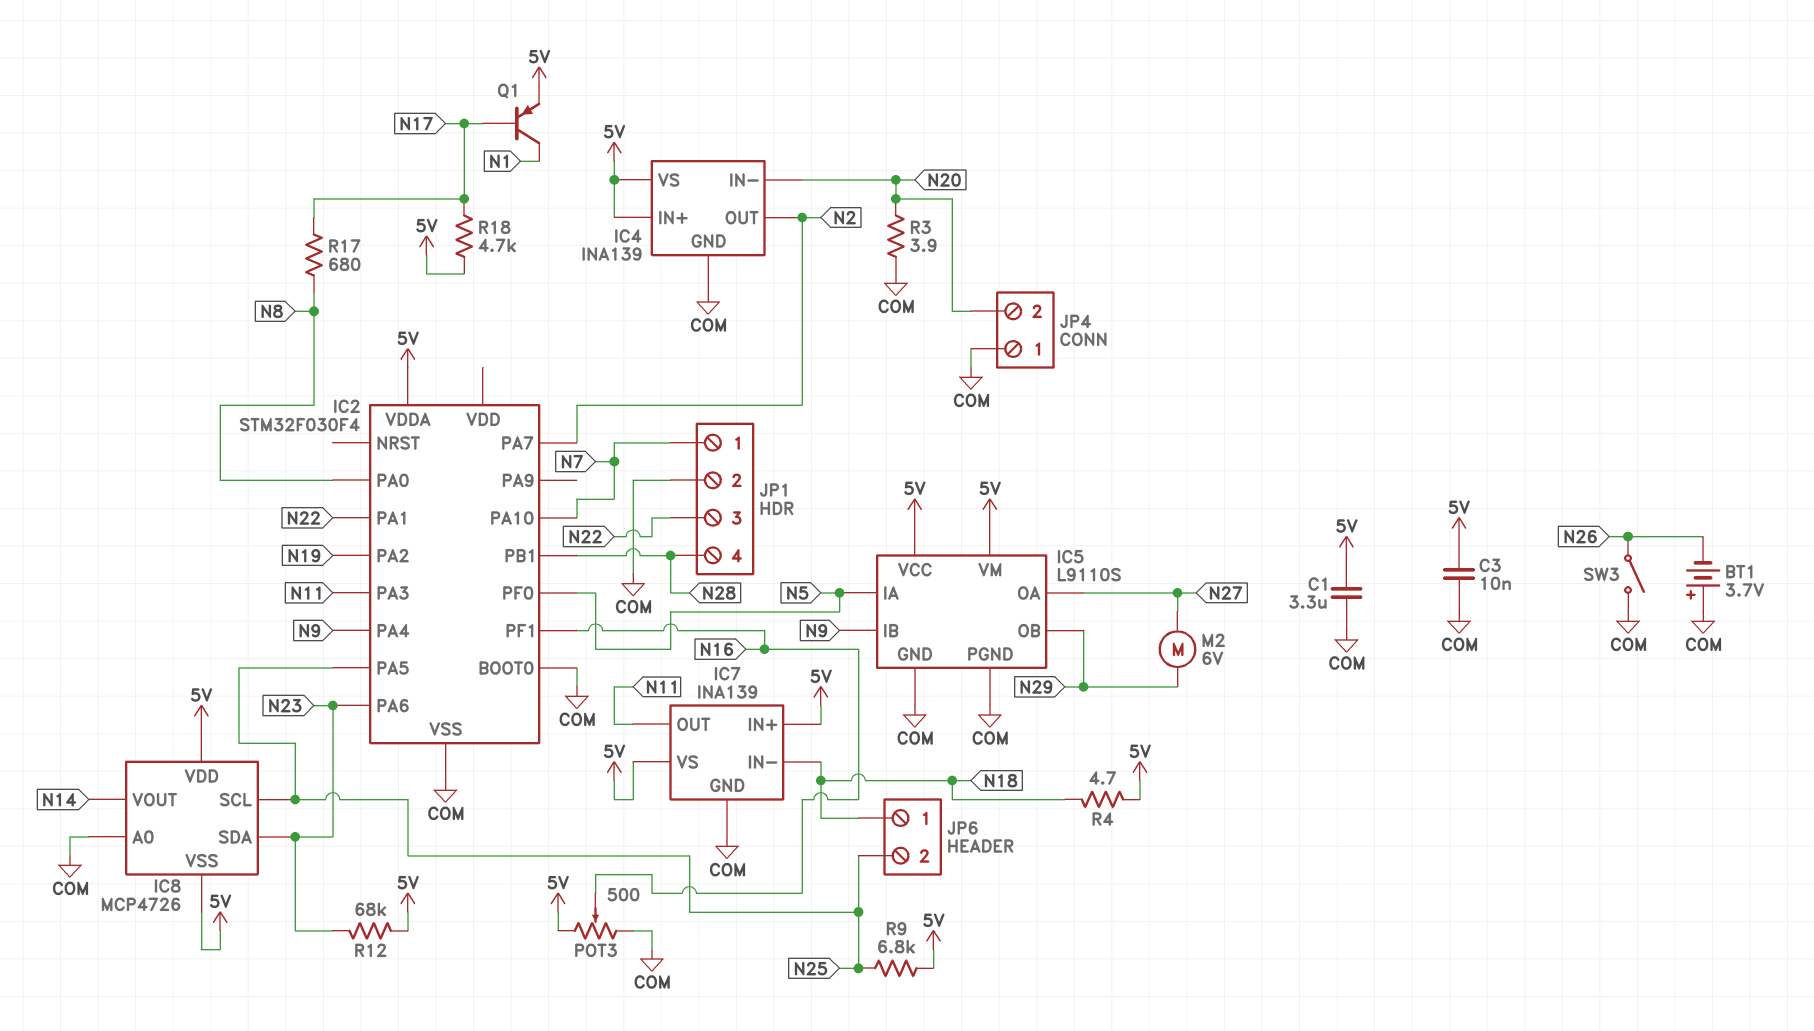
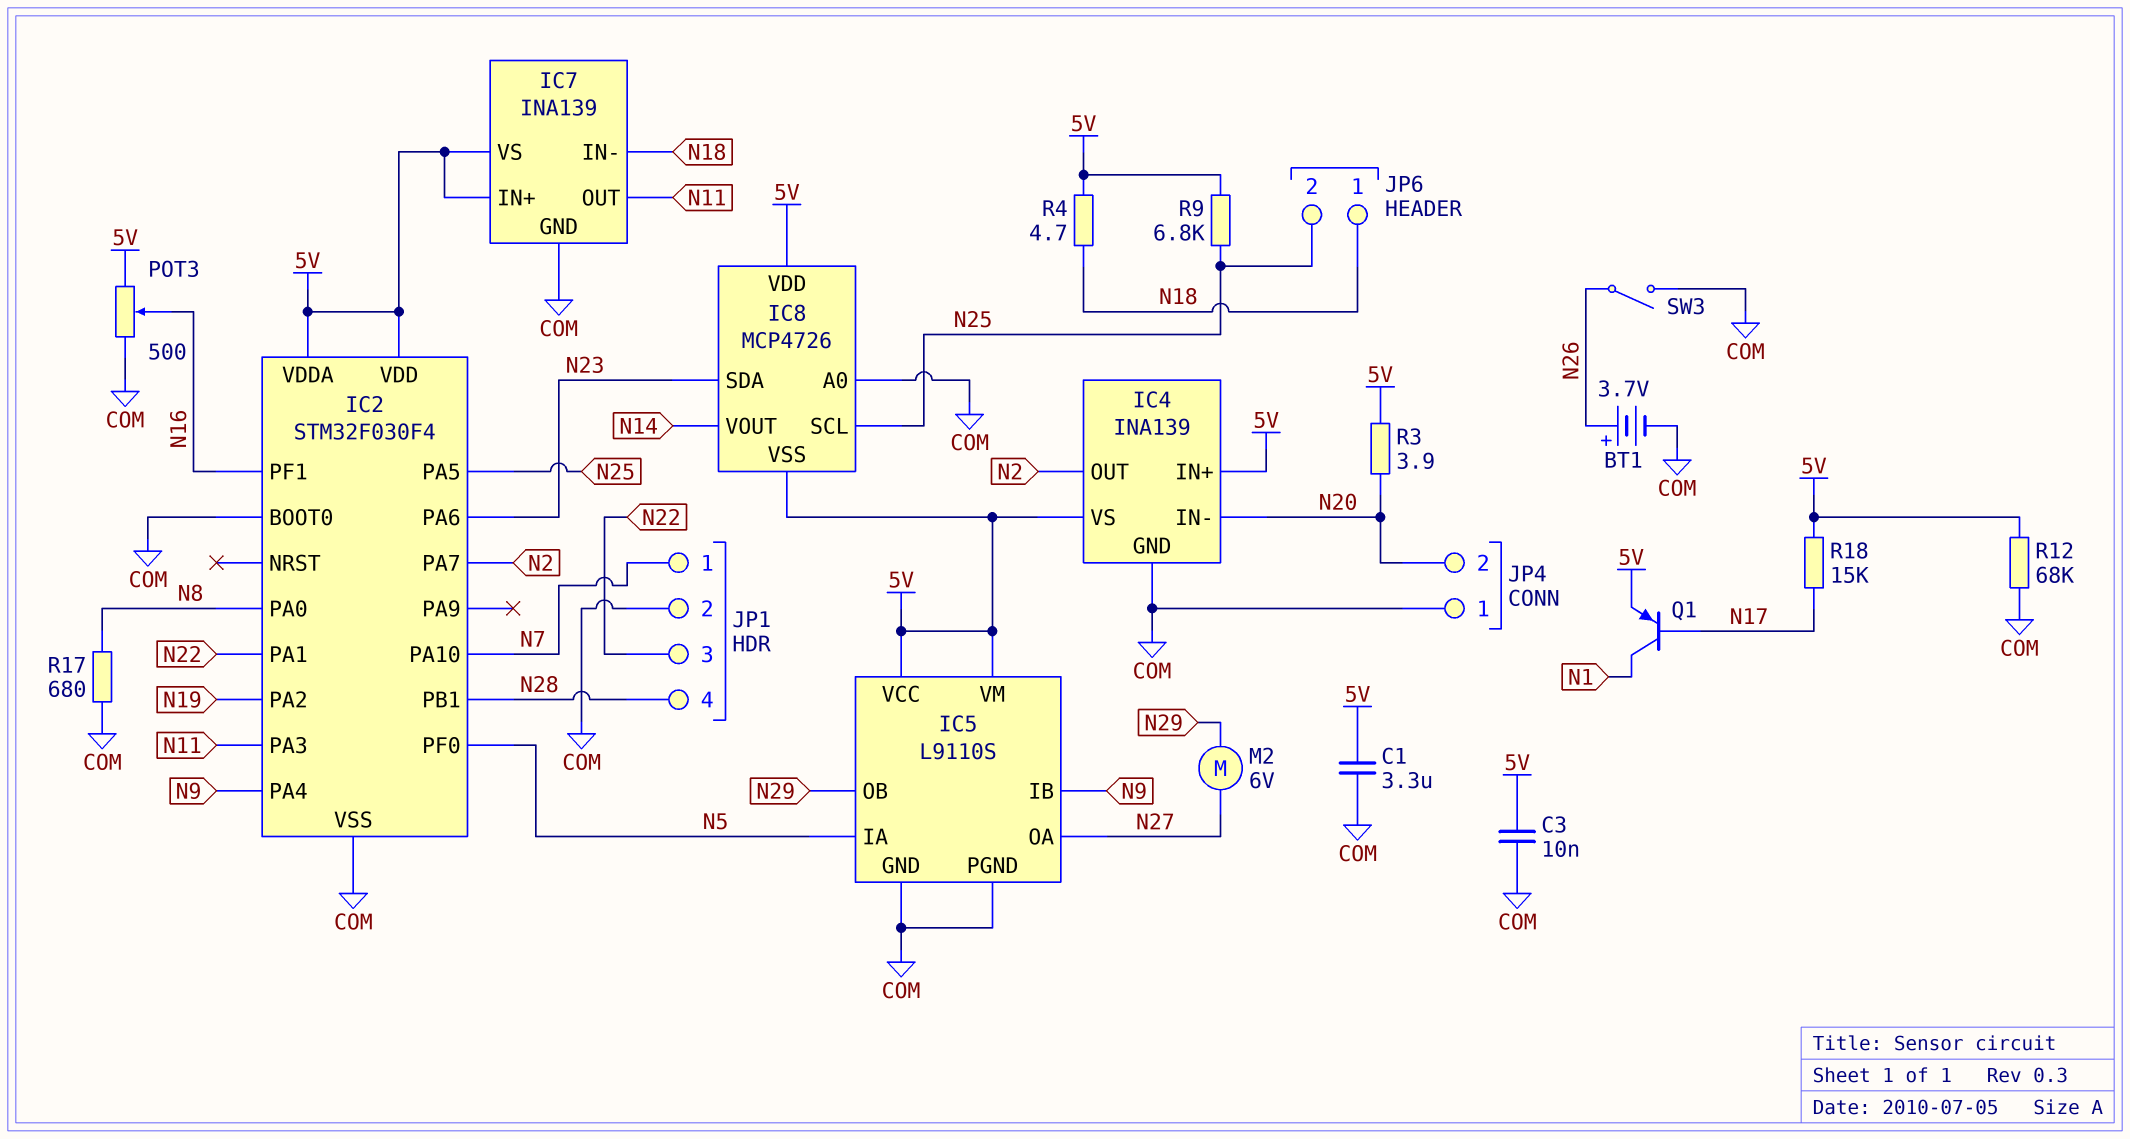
BT1: 3.7V (plus COM, minus N26) -> 3.7V (plus N26, minus COM)
IC2 pin VDD: none -> 5V
R3: 3.9 (COM, N20) -> 3.9 (5V, N20)
R12: 68k (5V, N23) -> 68k (5V, COM)
R17: 680 (N8, N17) -> 680 (COM, N8)
R18: 4.7k (5V, N17) -> 15k (5V, N17)

